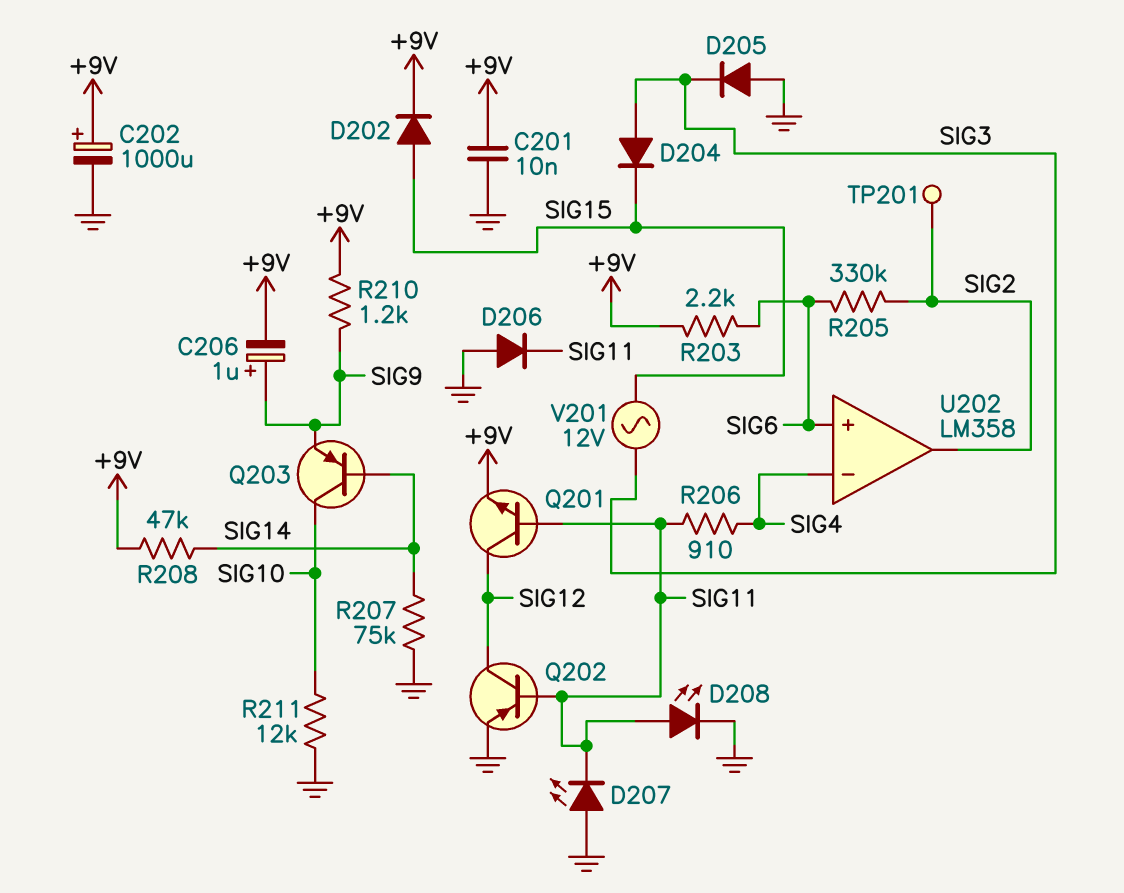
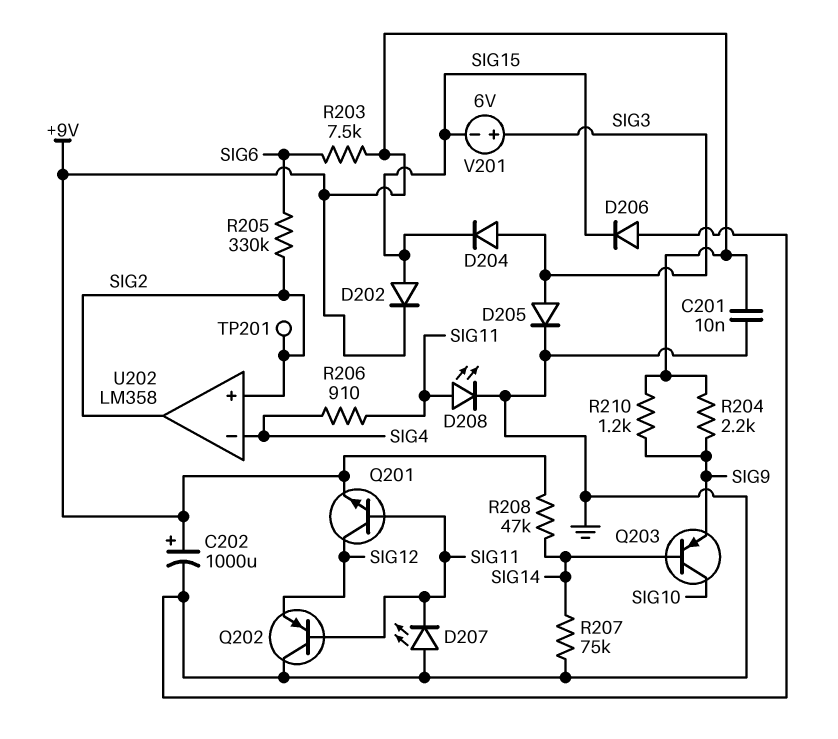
C206: 1uF (plus SIG9, minus +9V) -> none
D205: diode (A GND, K SIG3) -> diode (A SIG3, K GND)
D206: diode (A GND, K SIG11) -> diode (A GND, K SIG15)
Q202: PNP (B SIG11, C SIG12, E GND) -> PNP (B SIG11, C GND, E SIG12)
R203: 2.2k (+9V, SIG6) -> 7.5k (+9V, SIG6)
R204: none -> 2.2k (+9V, SIG9)
R211: 12k (GND, SIG10) -> none
U202 pin in+: SIG6 -> SIG2
V201: AC 12V (SIG3, SIG15) -> 6V (plus SIG3, minus SIG15)

